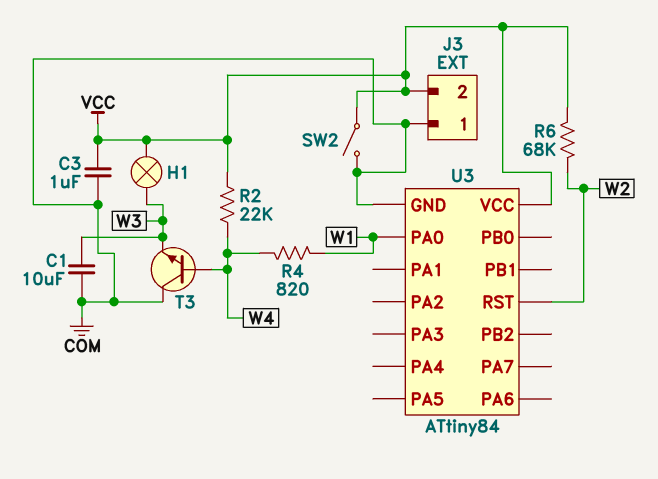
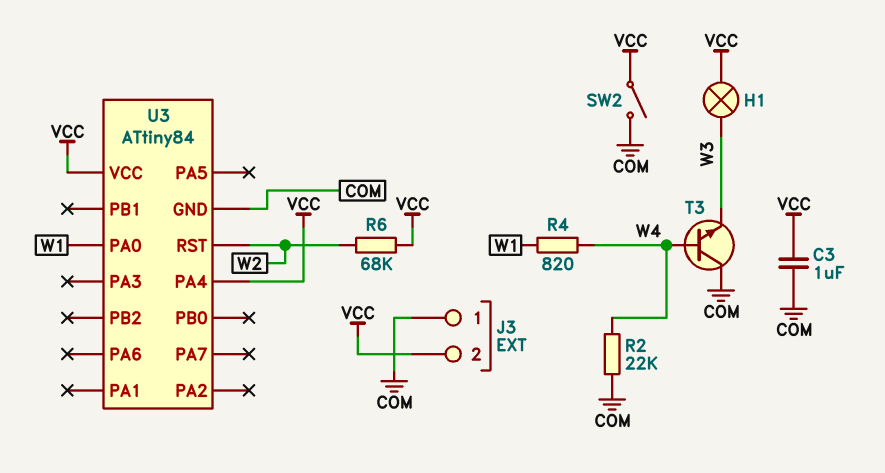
C1: 10uF (COM, W3) -> none
R2: 22k (VCC, W4) -> 22k (COM, W4)
U3 pin PA4: none -> VCC

